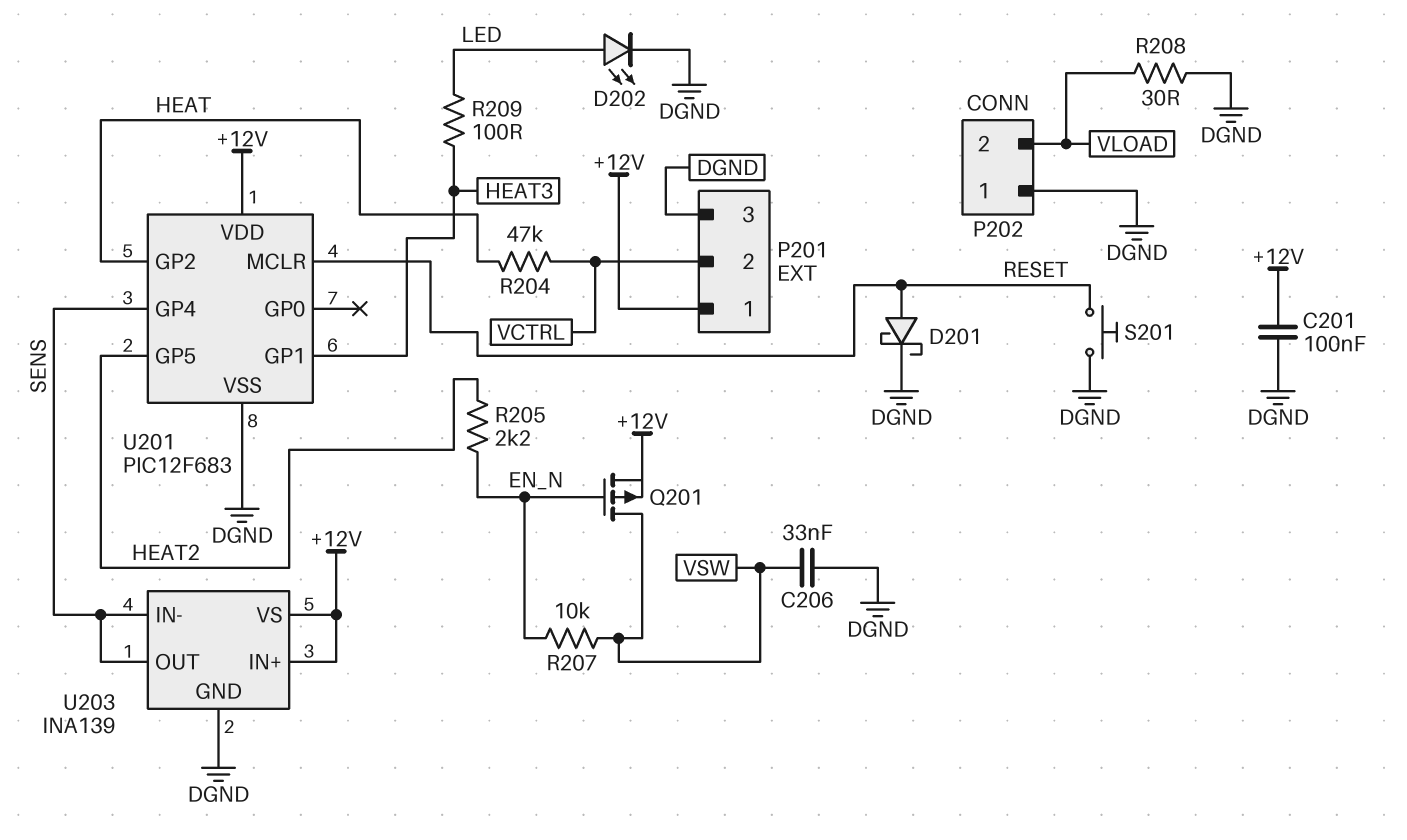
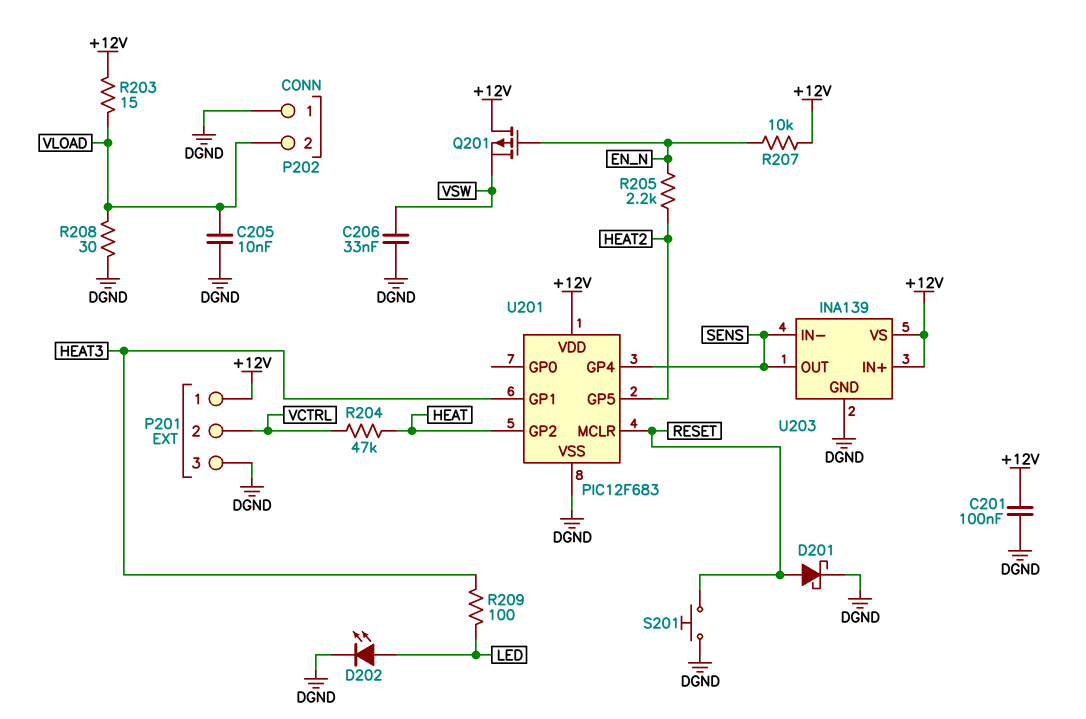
C205: none -> 10nF (DGND, VLOAD)
Q201: PMOS (G EN_N, D VSW, S +12V) -> PMOS (G EN_N, D +12V, S VSW)
R203: none -> 15 (+12V, VLOAD)
R207: 10k (EN_N, VSW) -> 10k (+12V, EN_N)

